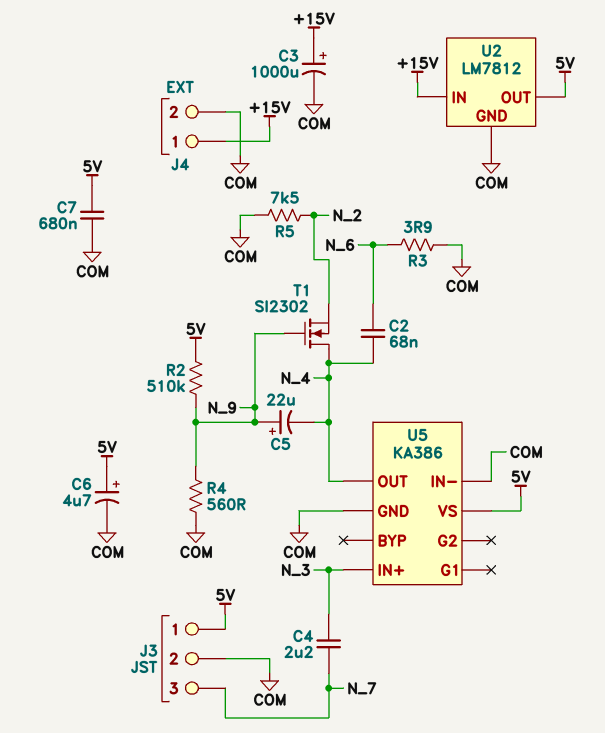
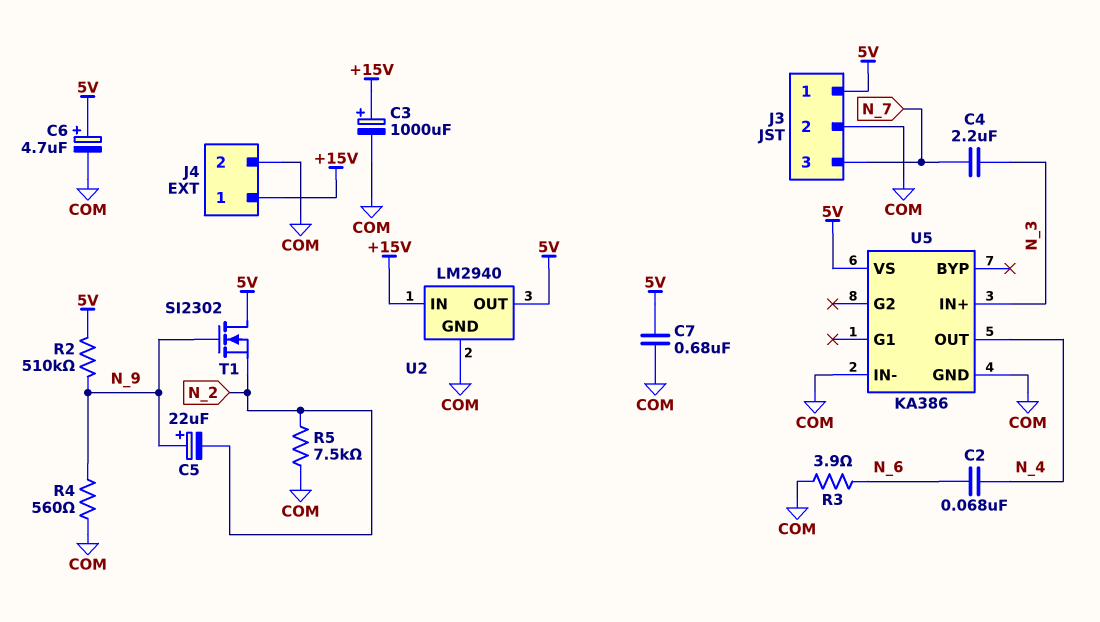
C5: 22uF (plus N_9, minus N_4) -> 22uF (plus N_9, minus N_2)
T1: NMOS SI2302 (G N_9, D N_4, S N_2) -> NMOS SI2302 (G N_9, D 5V, S N_2)
U2: LM7812 -> LM2940

